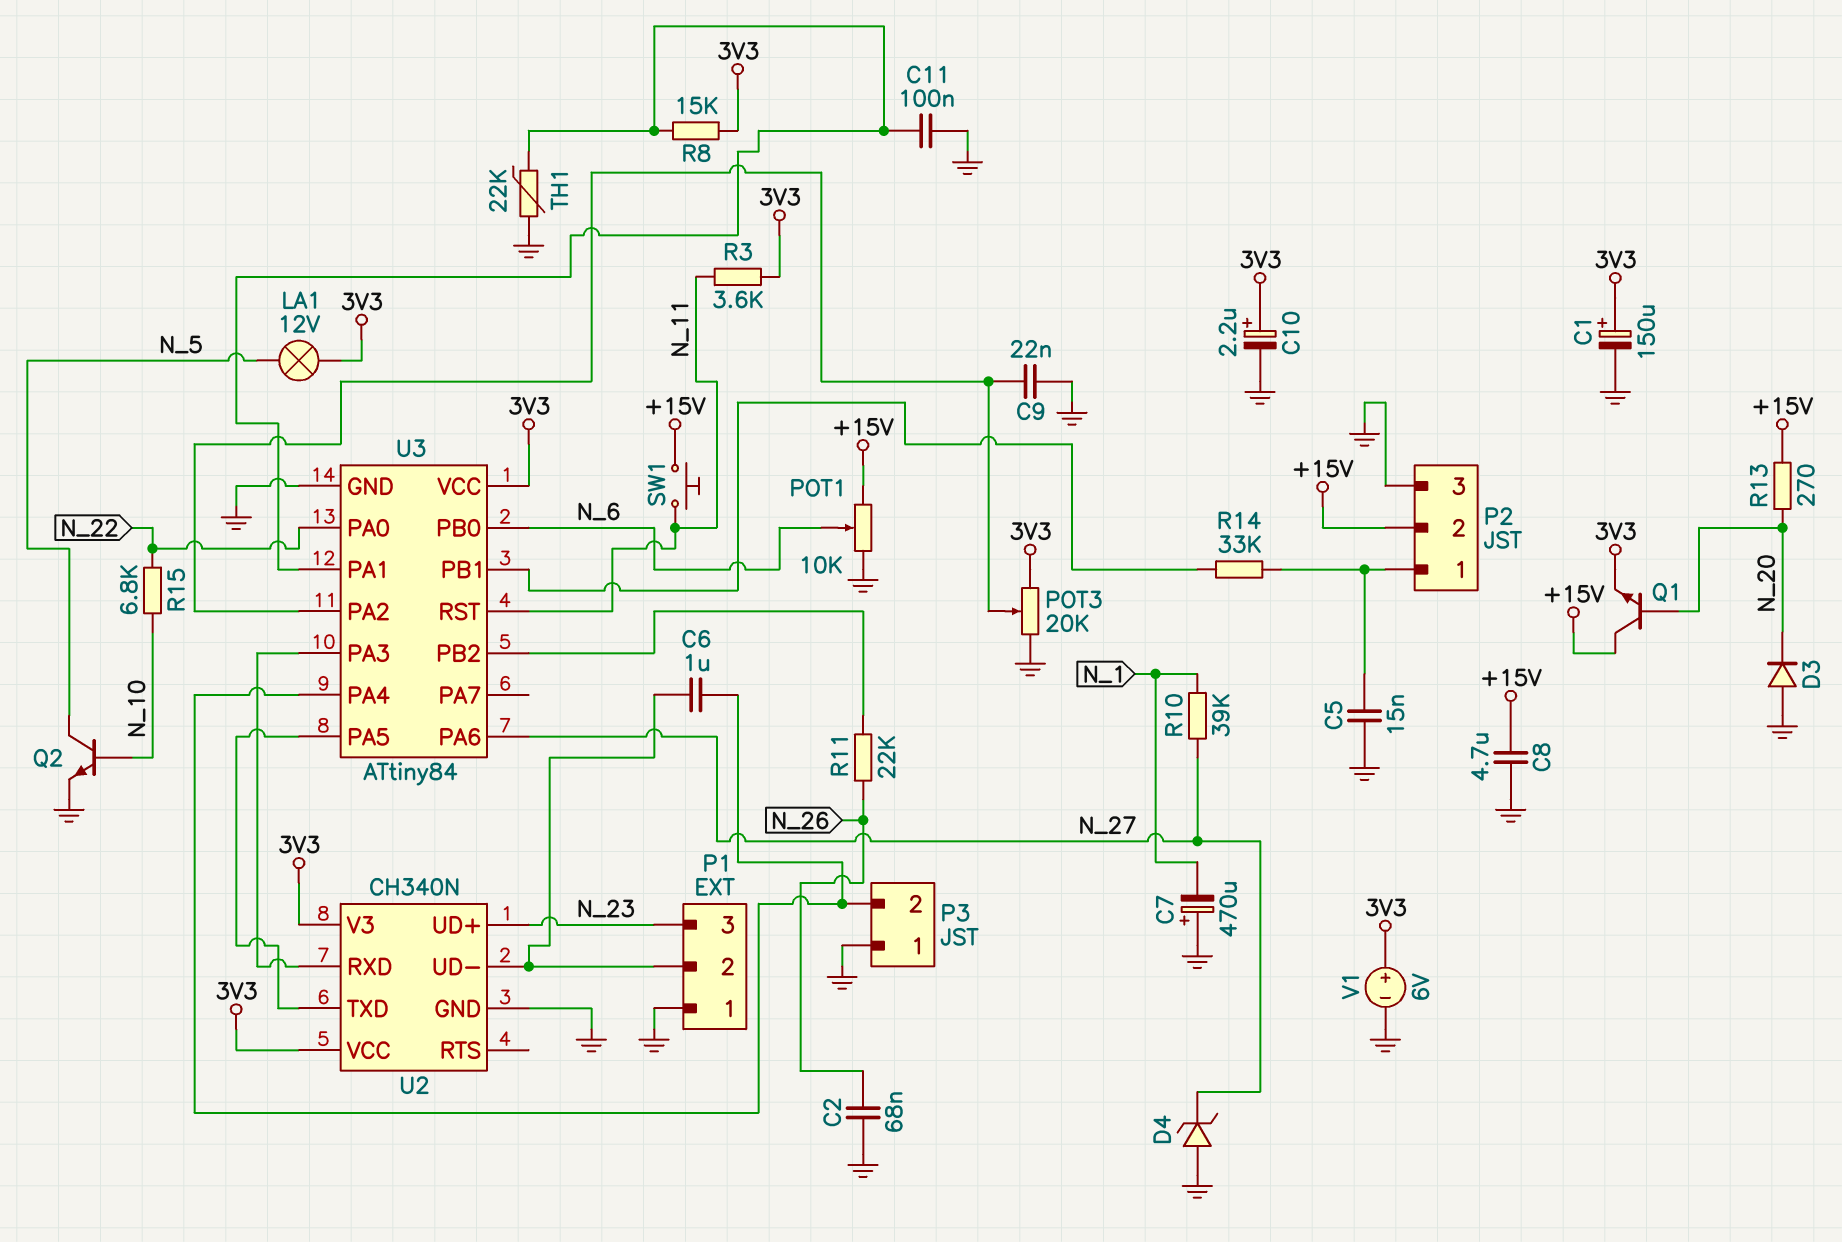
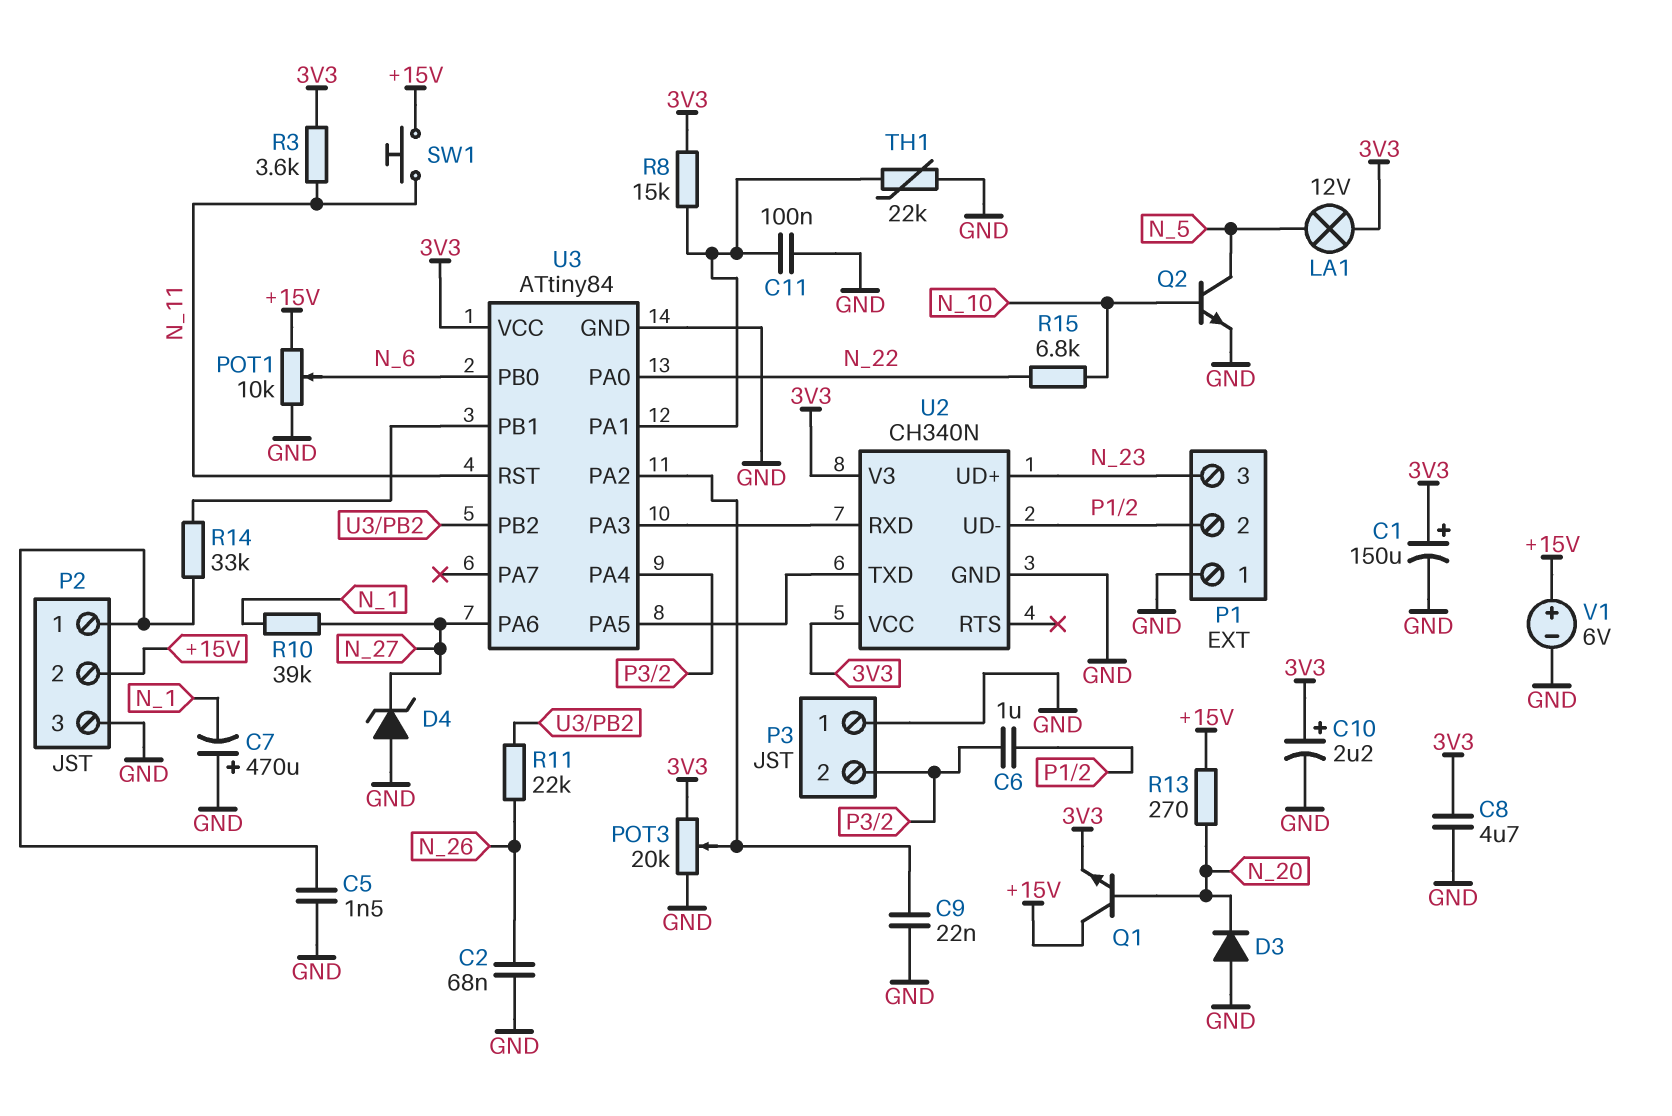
C5: 15nF (GND, P2/1) -> 1.5nF (GND, P2/1)
C8: 4.7uF (+15V, GND) -> 4.7uF (3V3, GND)
V1: 6V (plus 3V3, minus GND) -> 6V (plus +15V, minus GND)

